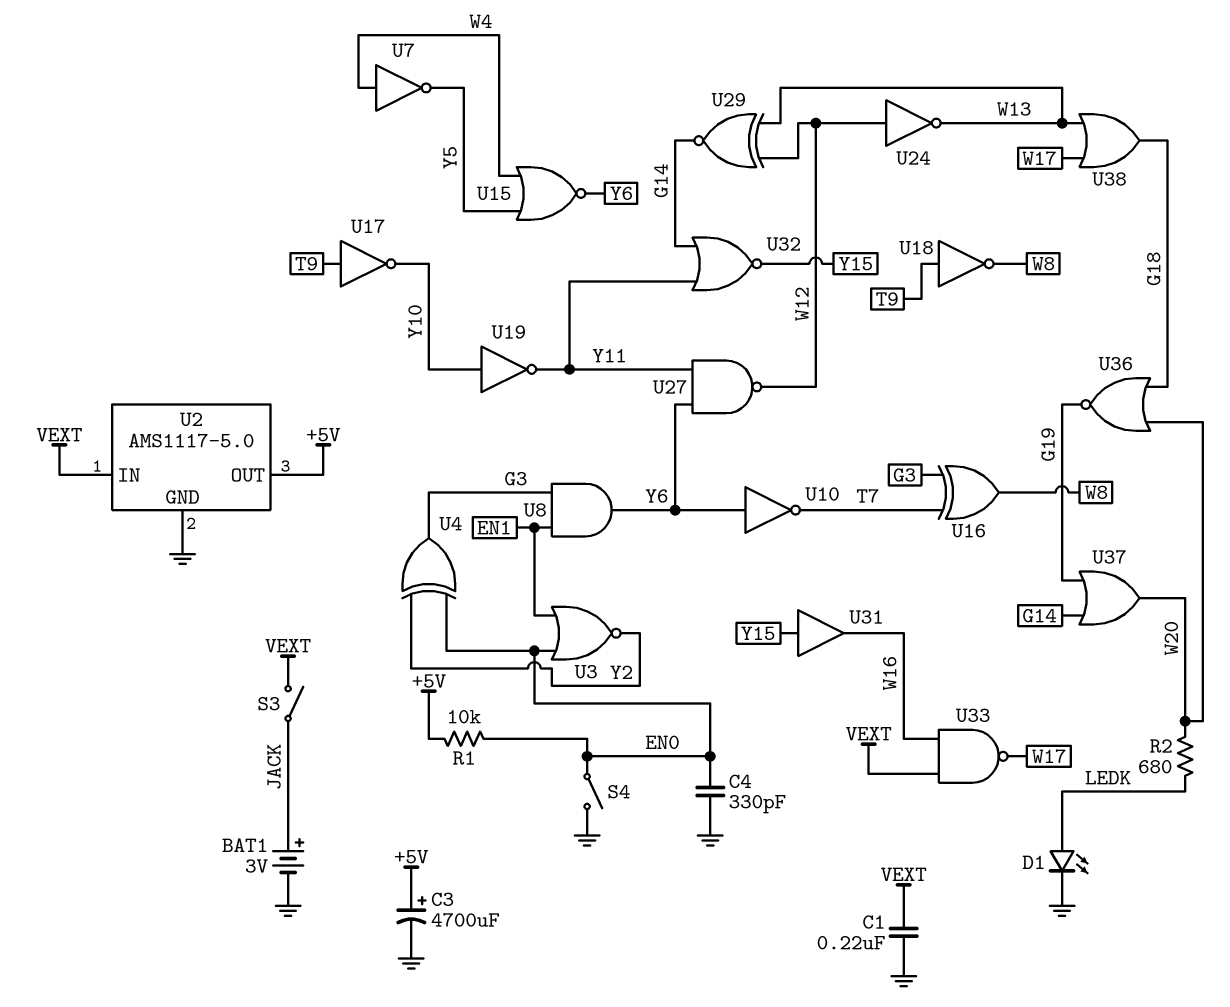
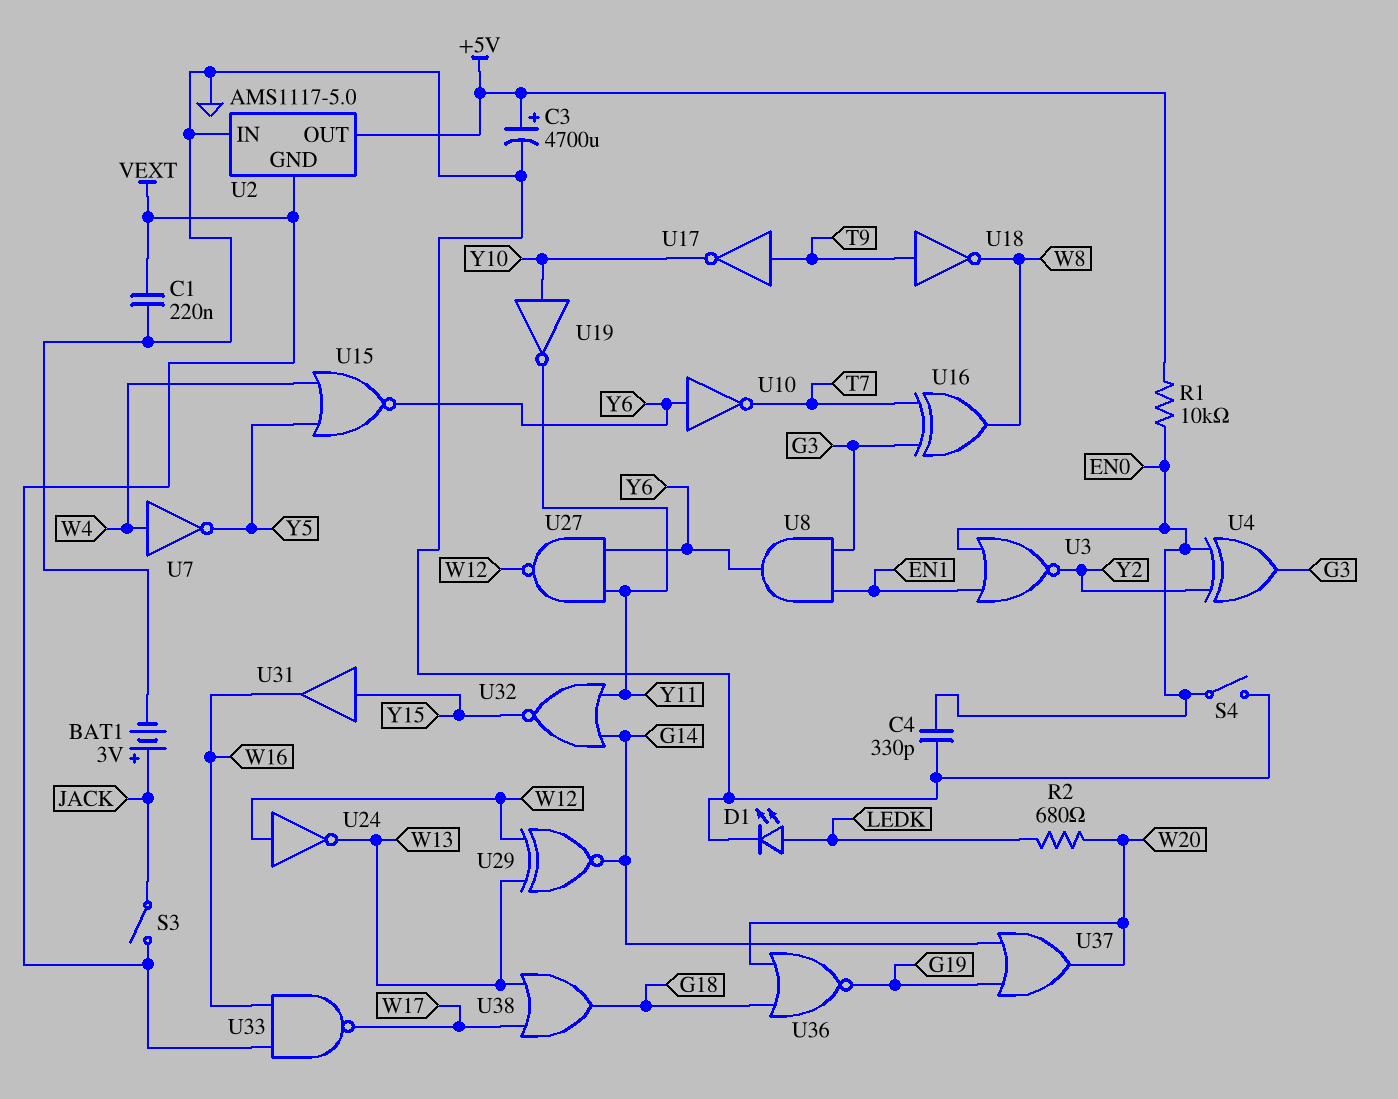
U2 pin GND: GND -> VEXT
U2 pin IN: VEXT -> GND

